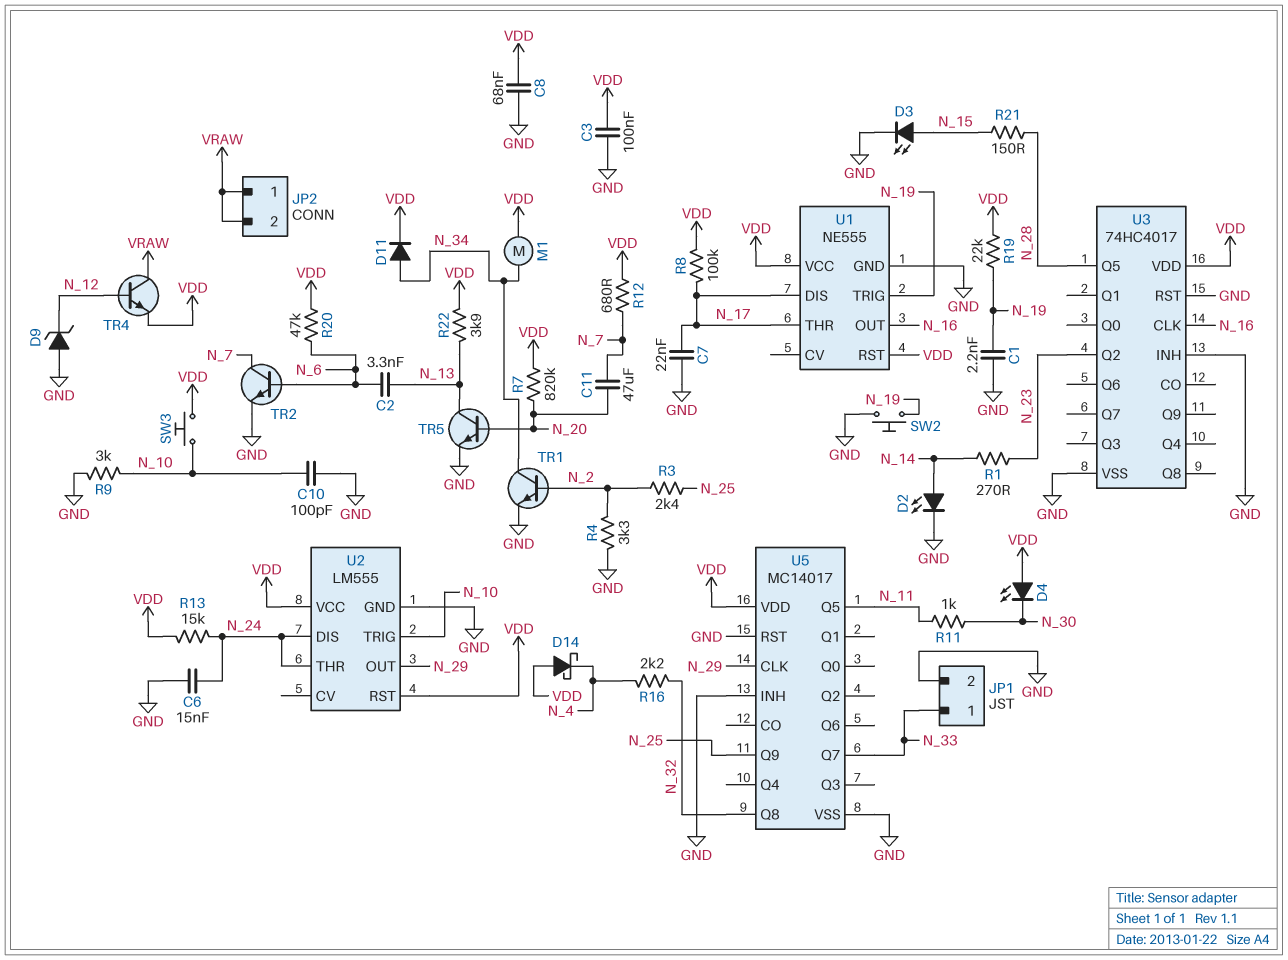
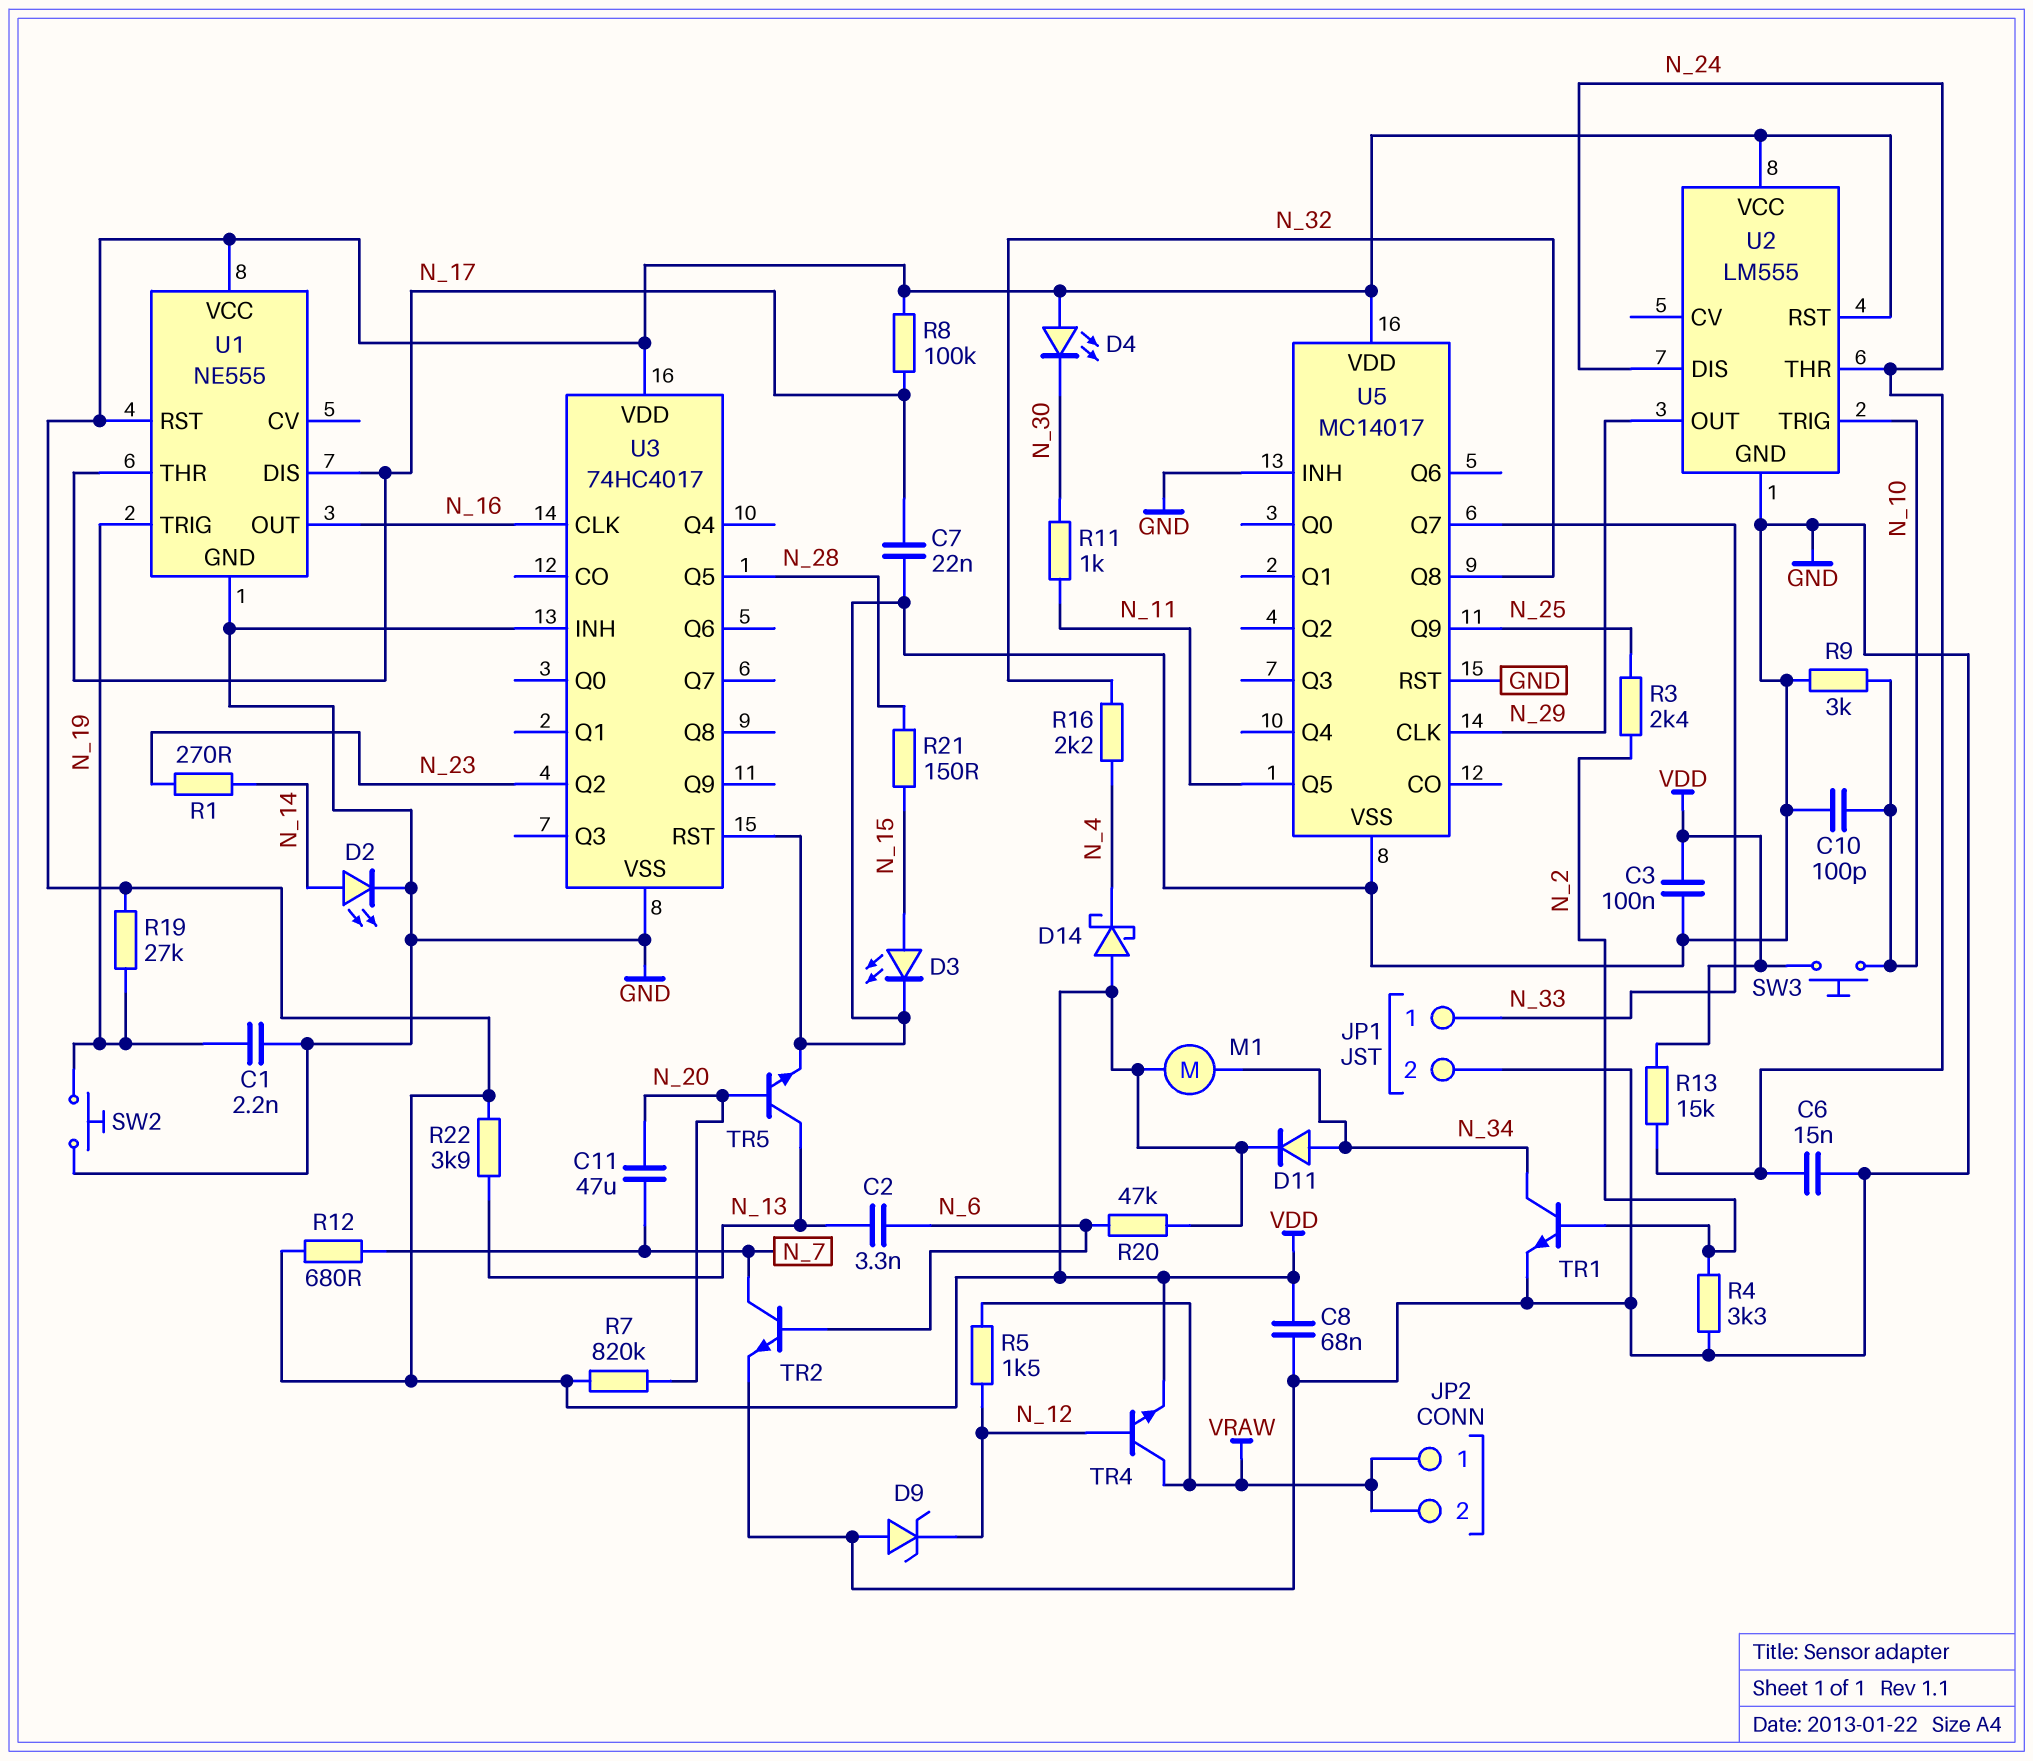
R5: none -> 1.5k (N_12, VRAW)
R19: 22k (N_19, VDD) -> 27k (N_19, VDD)

